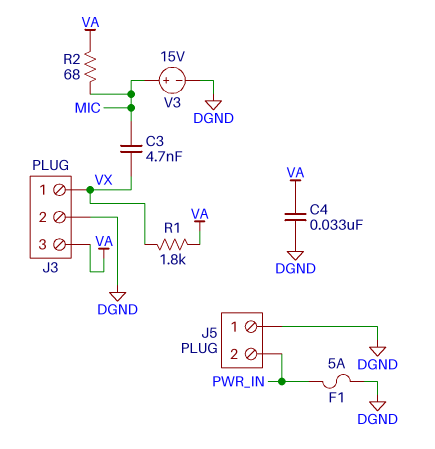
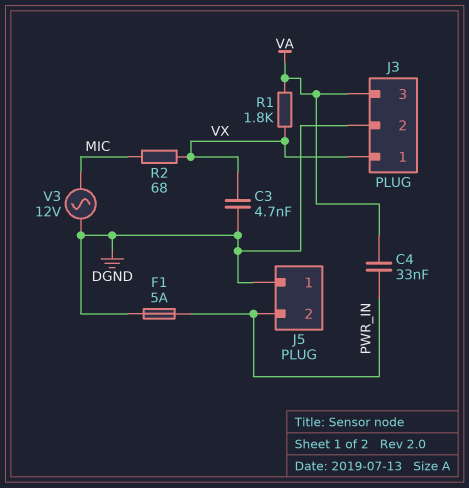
C3: 4.7nF (MIC, VX) -> 4.7nF (DGND, VX)
C4: 33nF (DGND, VA) -> 33nF (PWR_IN, VA)
R2: 68 (MIC, VA) -> 68 (MIC, VX)
V3: 15V (plus MIC, minus DGND) -> AC 12V (DGND, MIC)

